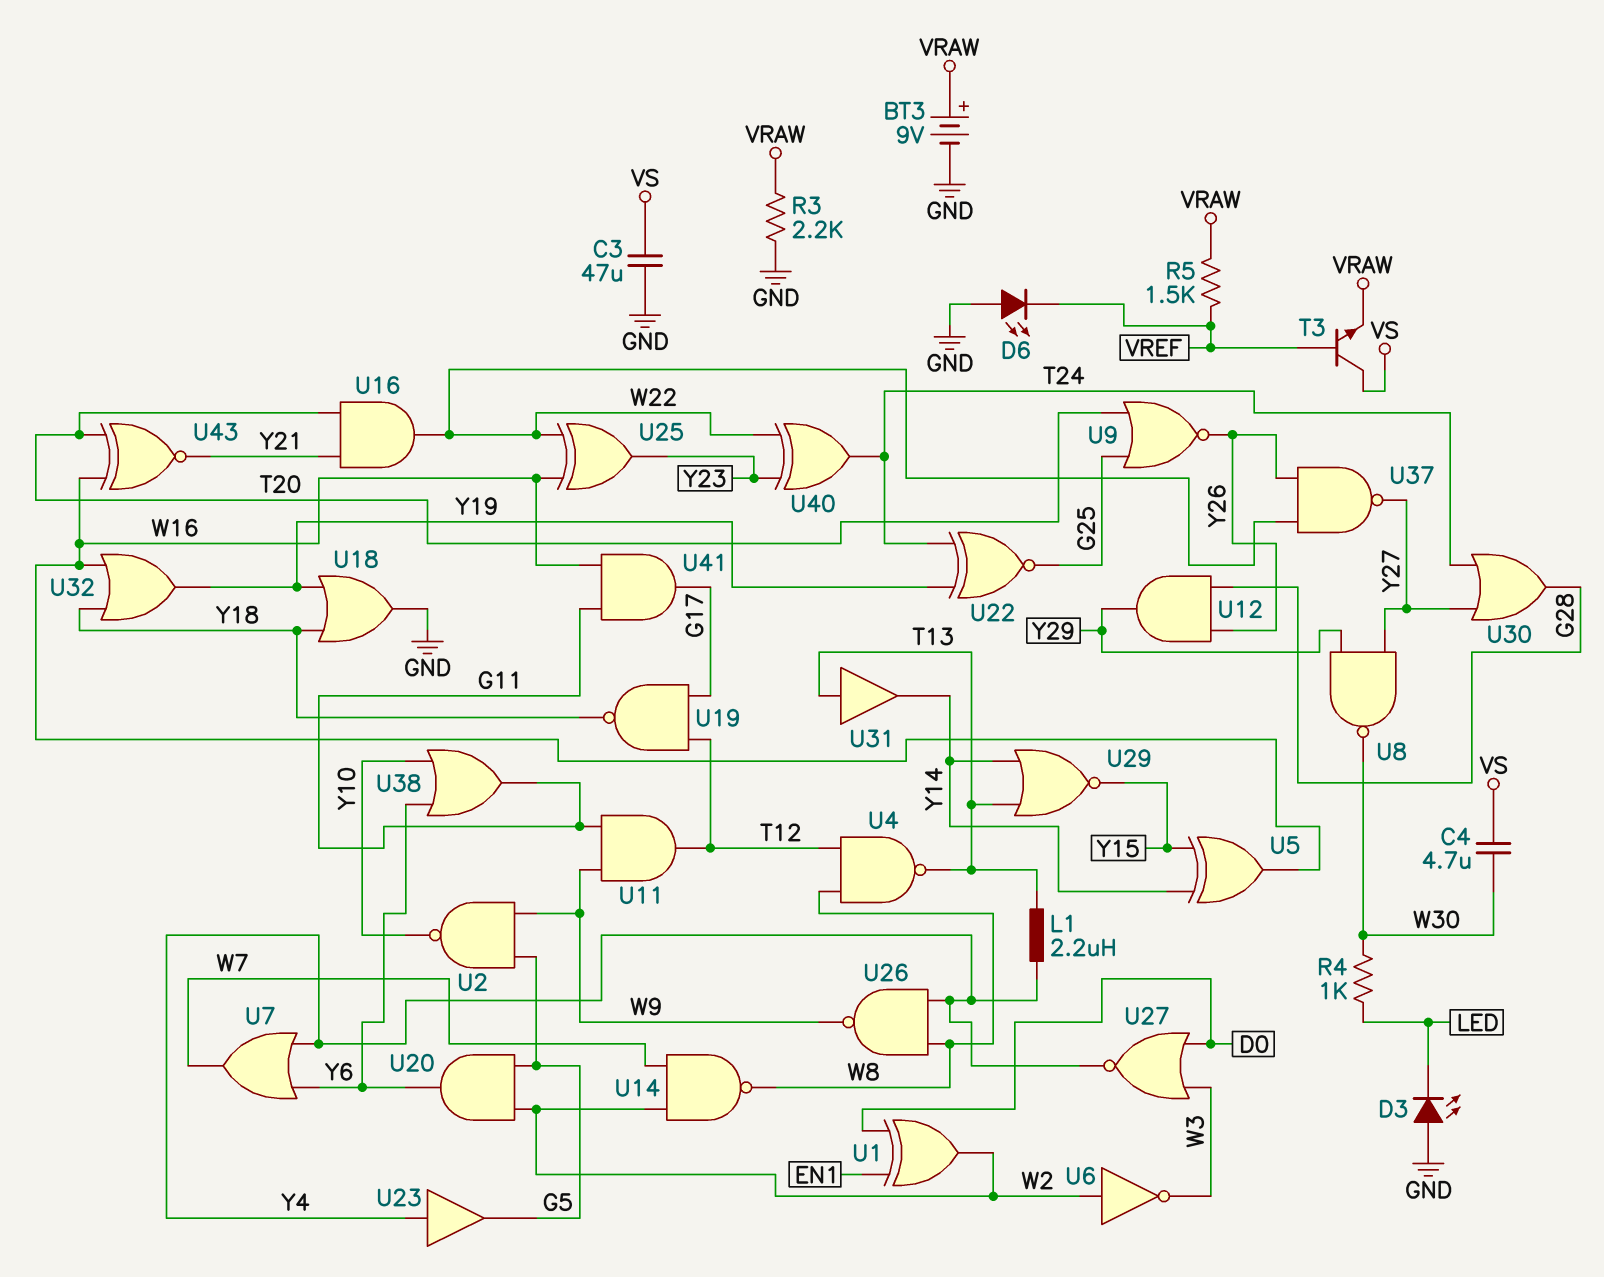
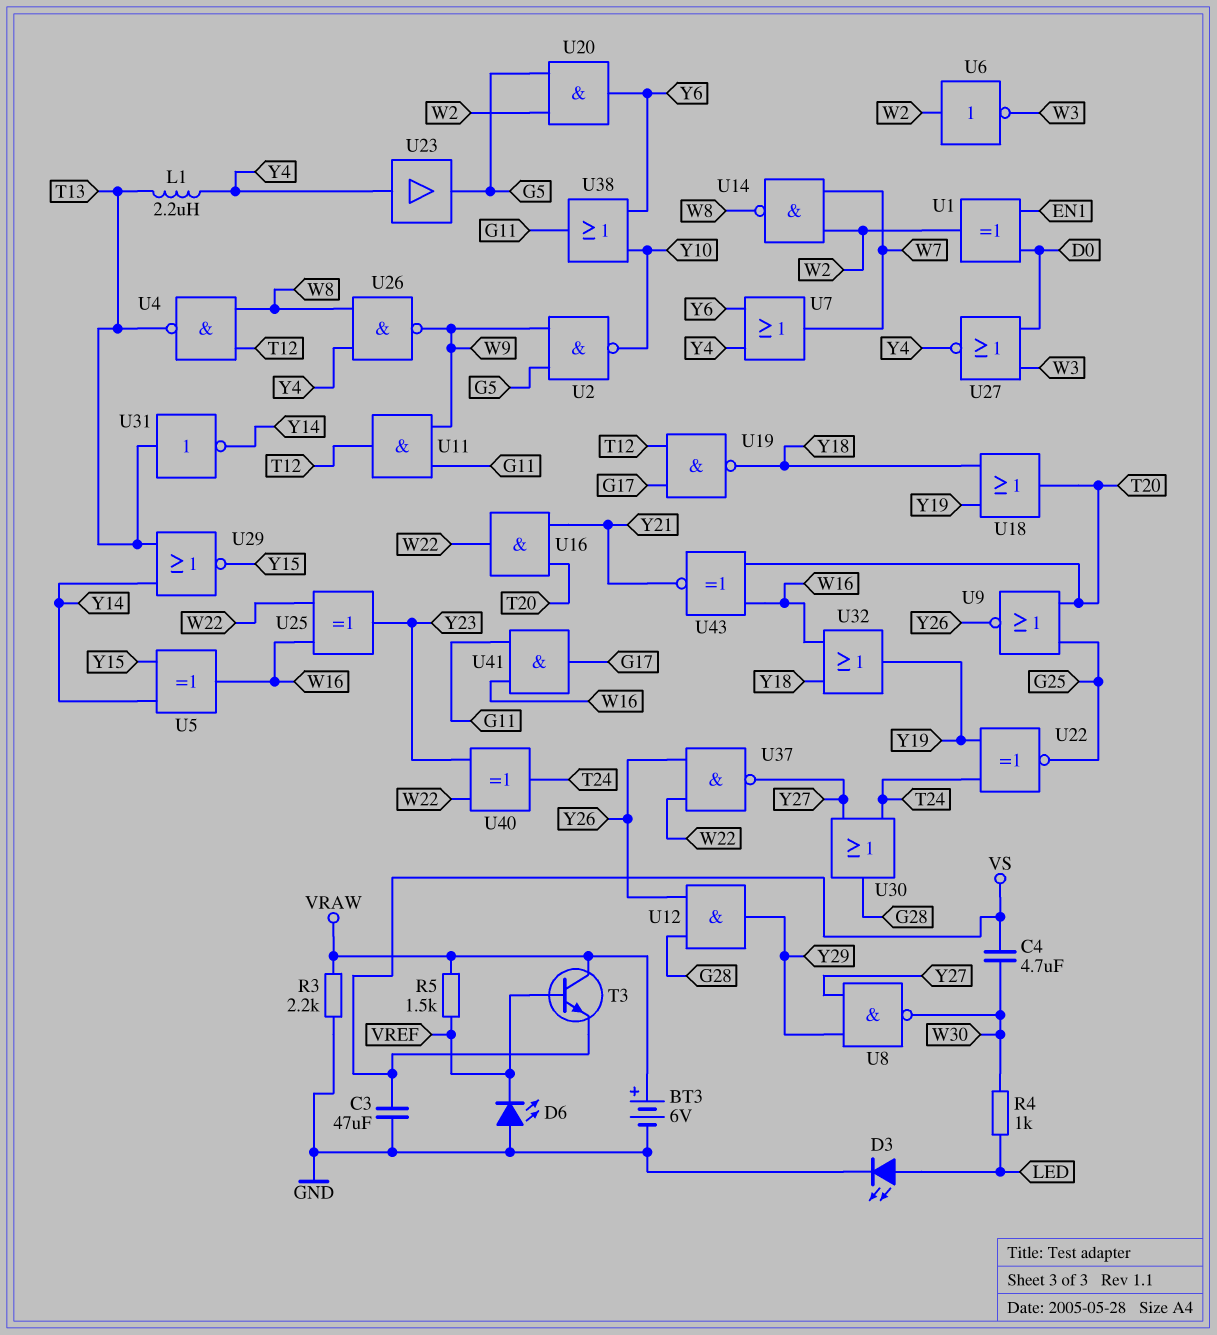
BT3: 9V (plus VRAW, minus GND) -> 6V (plus VRAW, minus GND)
D3: LED (A GND, K LED) -> LED (A LED, K GND)
T3: NPN (B VREF, C VS, E VRAW) -> NPN (B VREF, C VRAW, E VS)
U18: OR (in Y18, in Y19, out GND) -> OR (in Y18, in Y19, out T20)
U31: buffer (in T13, out Y14) -> NOT (in T13, out Y14)

